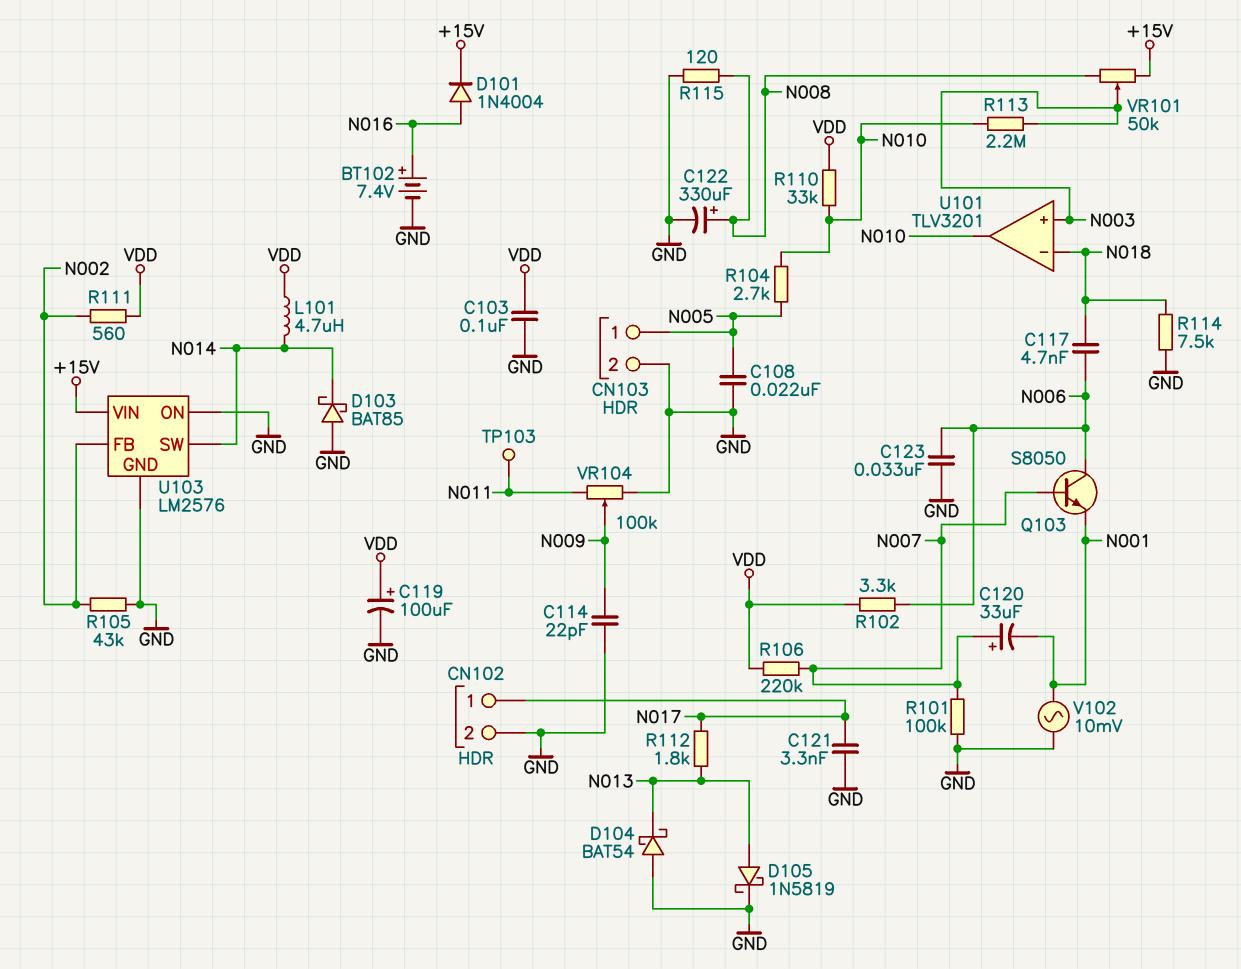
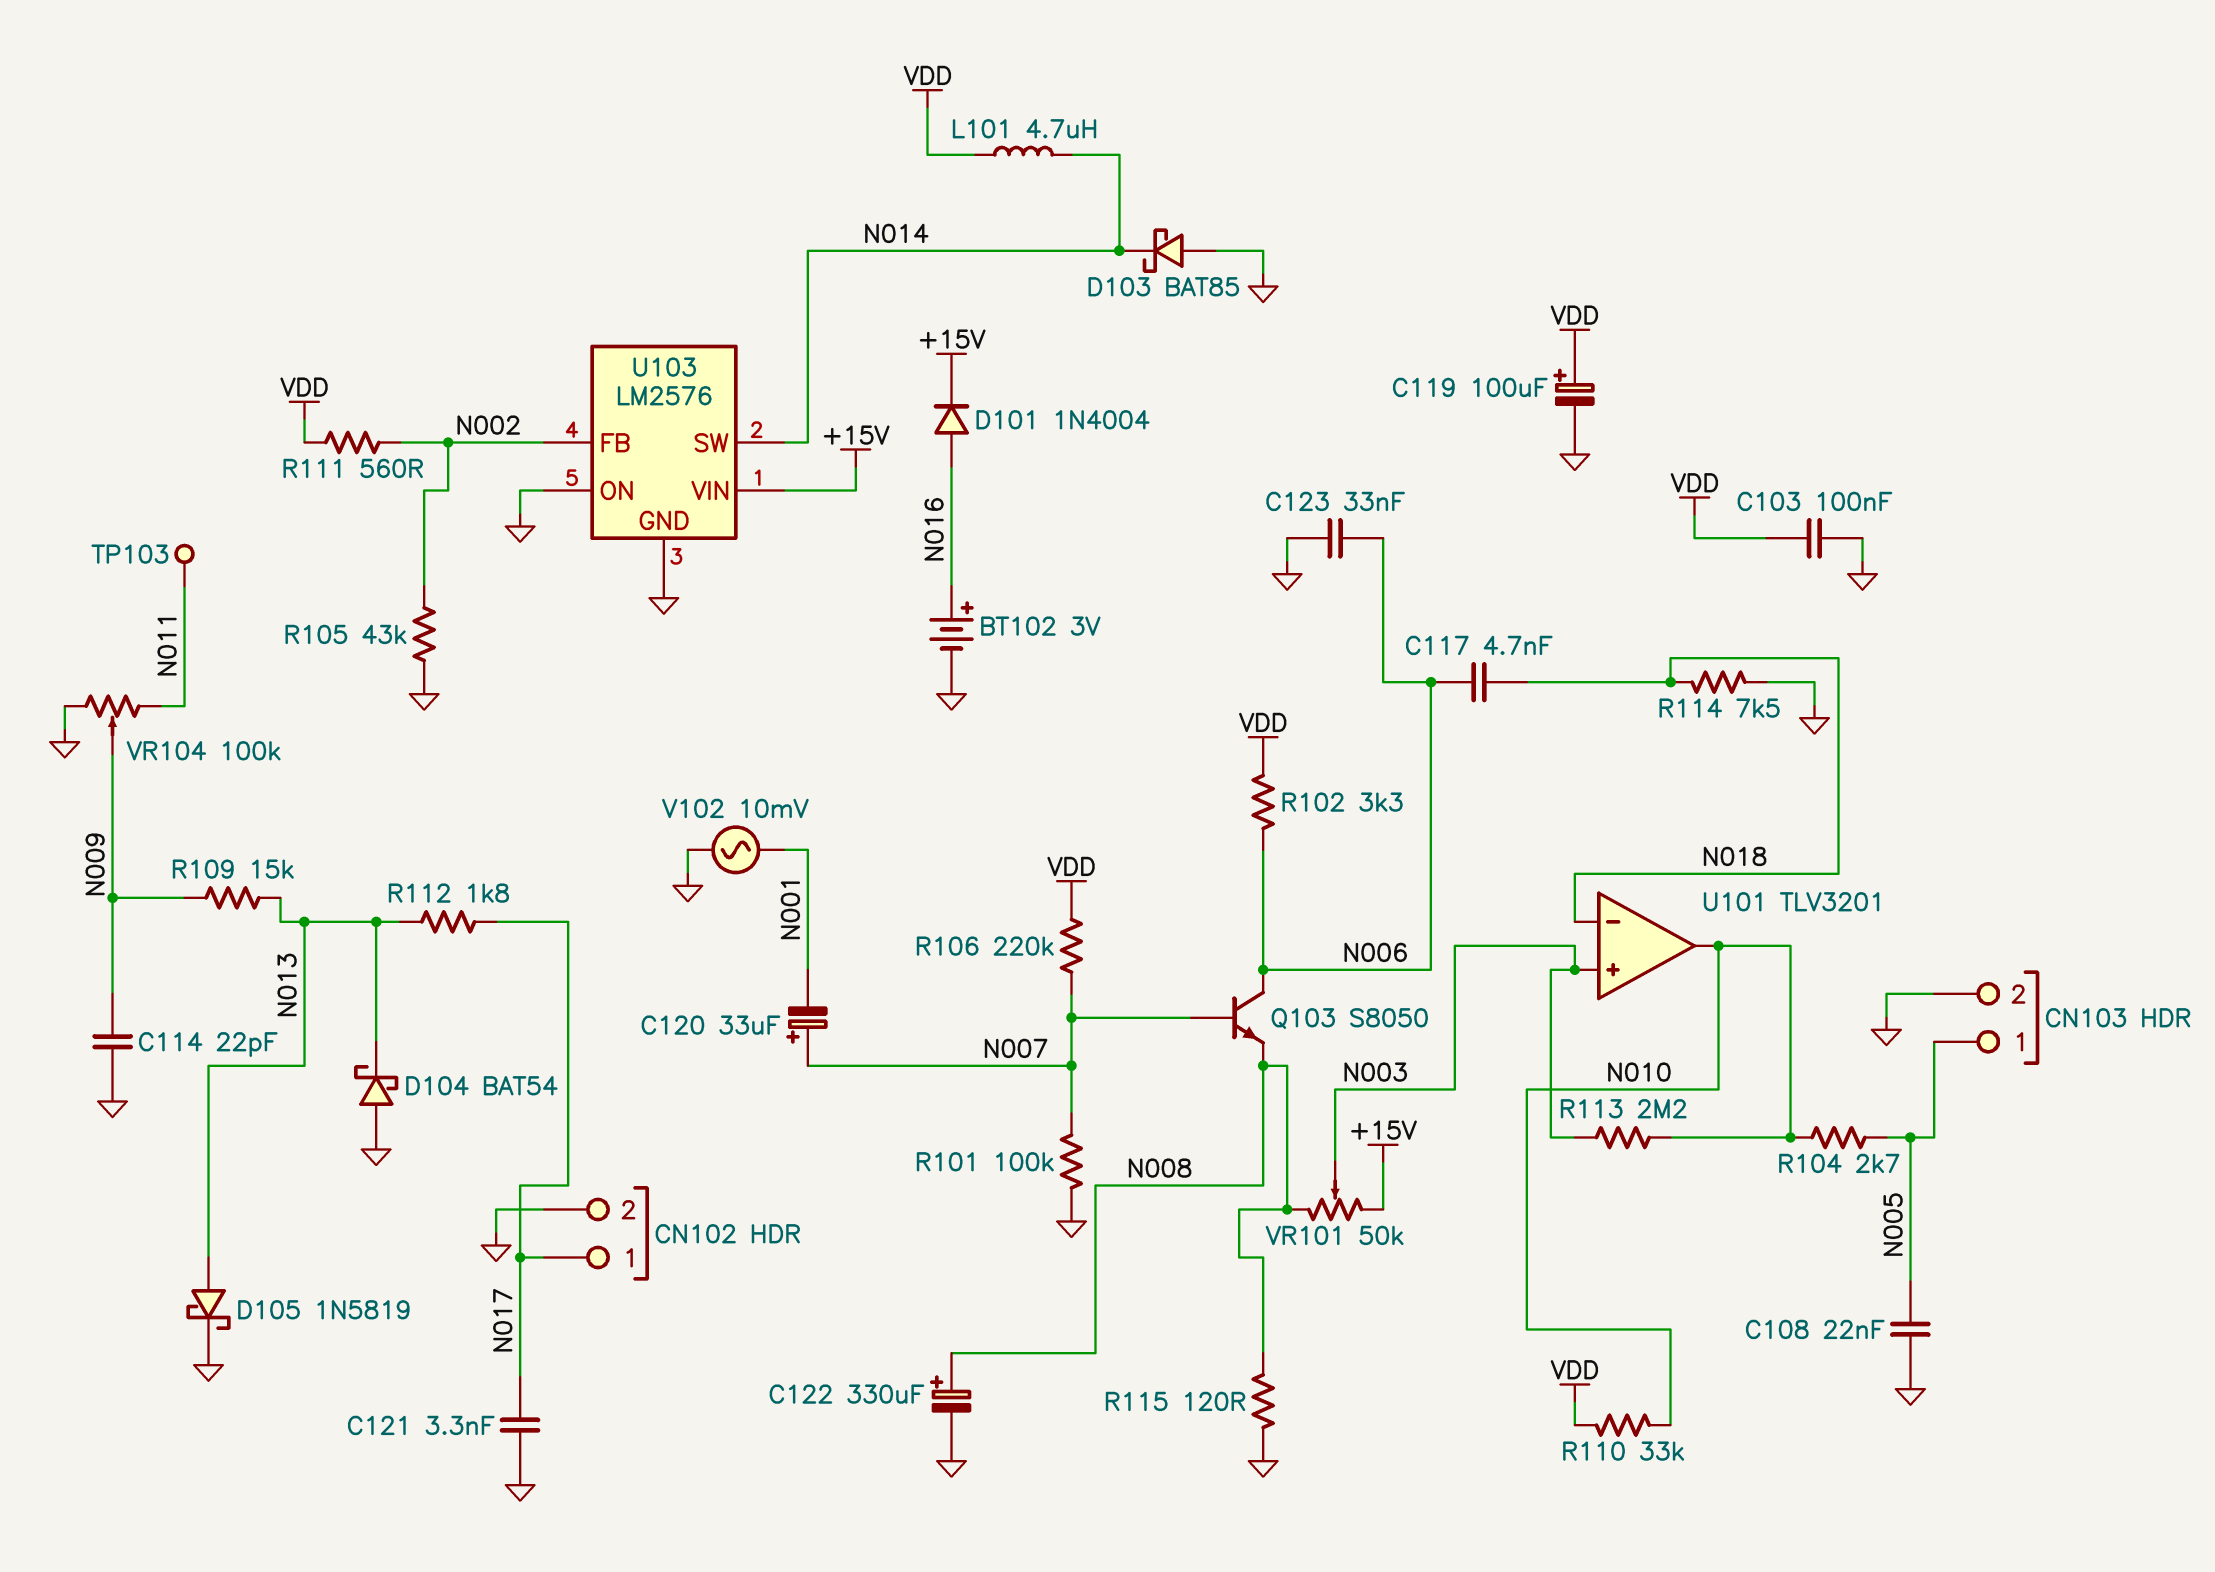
BT102: 7.4V (plus N016, minus GND) -> 3V (plus N016, minus GND)
Q103: NPN S8050 (B N007, C N006, E N001) -> NPN S8050 (B N007, C N006, E N008)
R109: none -> 15k (N009, N013)

